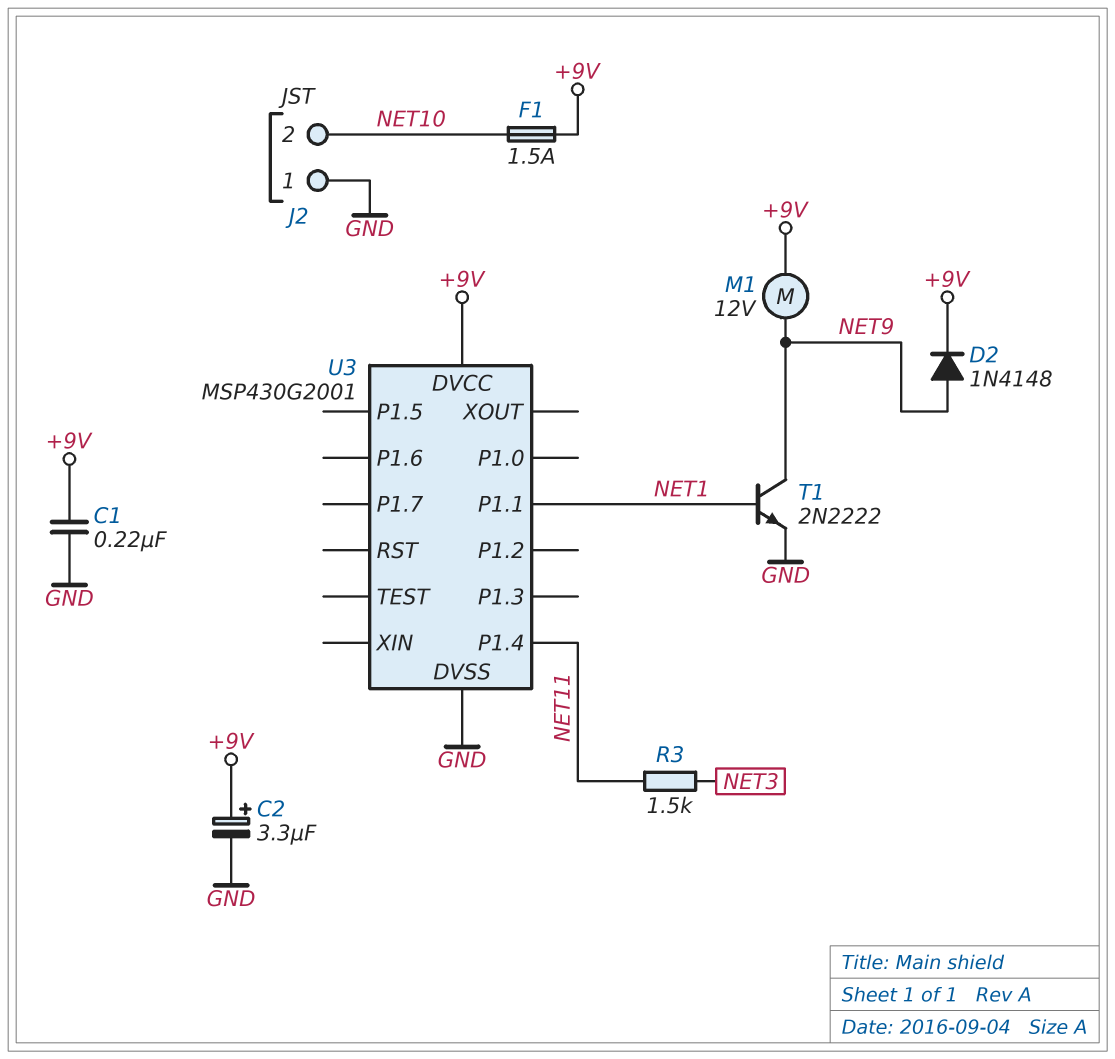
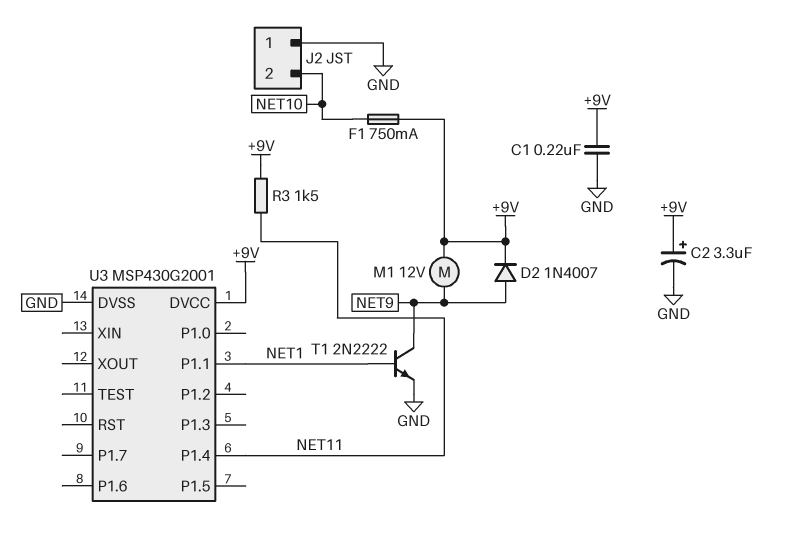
D2: diode 1N4148 (A NET9, K +9V) -> diode 1N4007 (A NET9, K +9V)
F1: 1.5A (+9V, NET10) -> 750mA (+9V, NET10)
R3: 1.5k (NET3, NET11) -> 1.5k (+9V, NET11)

